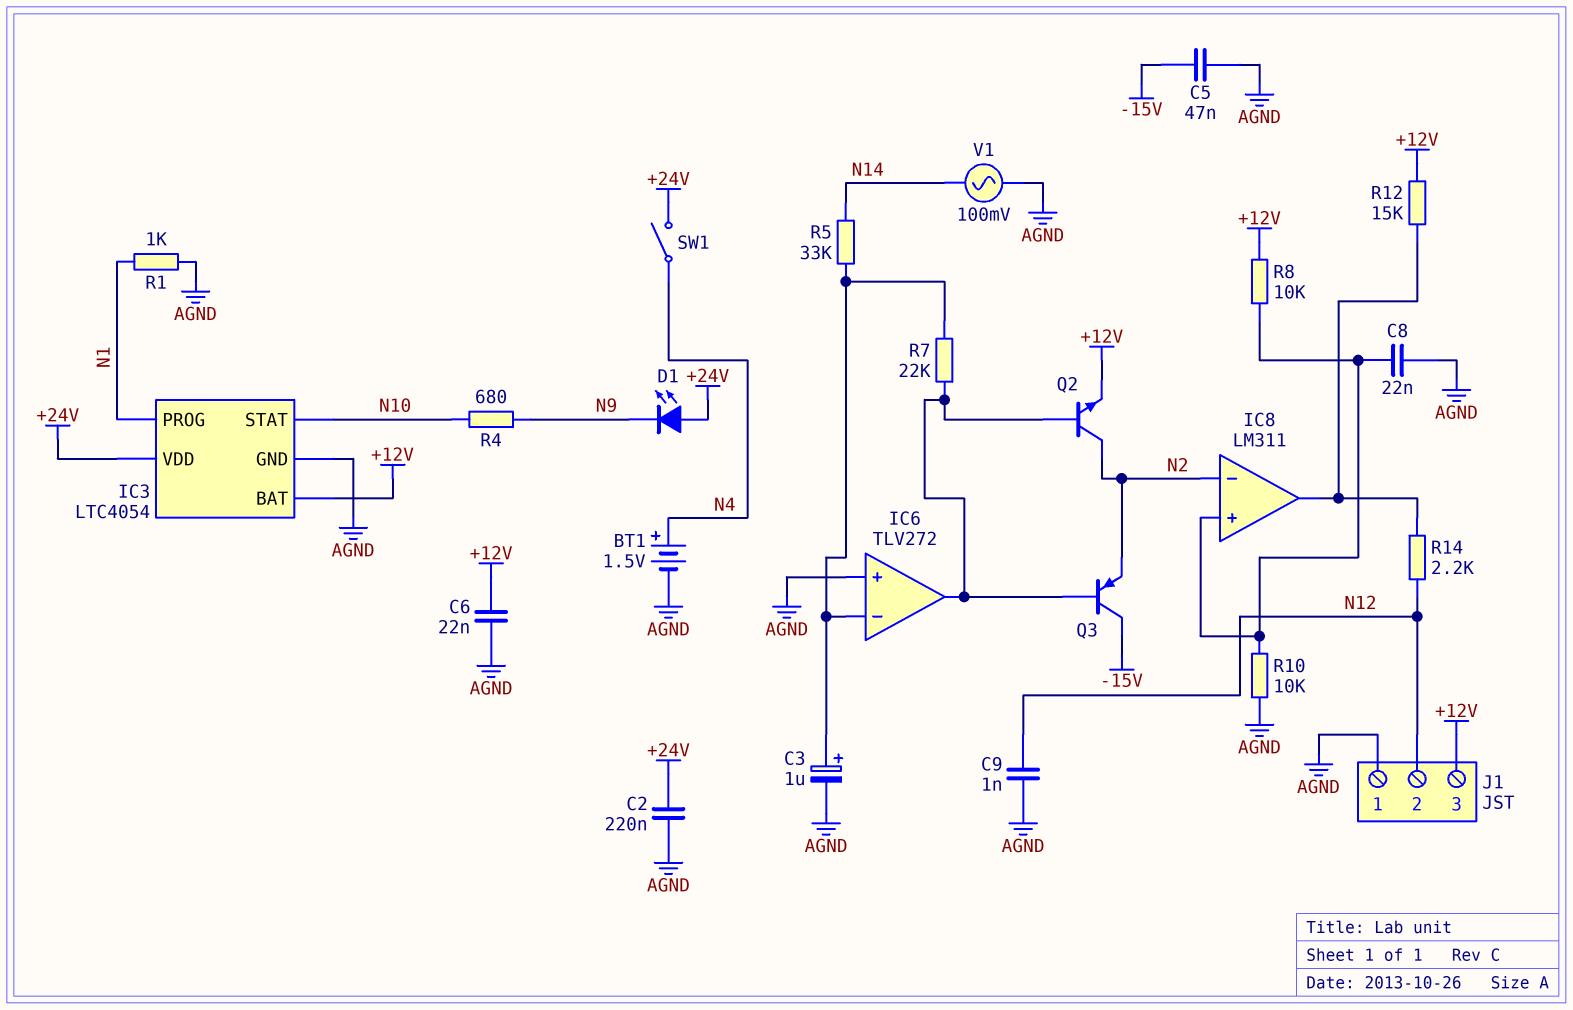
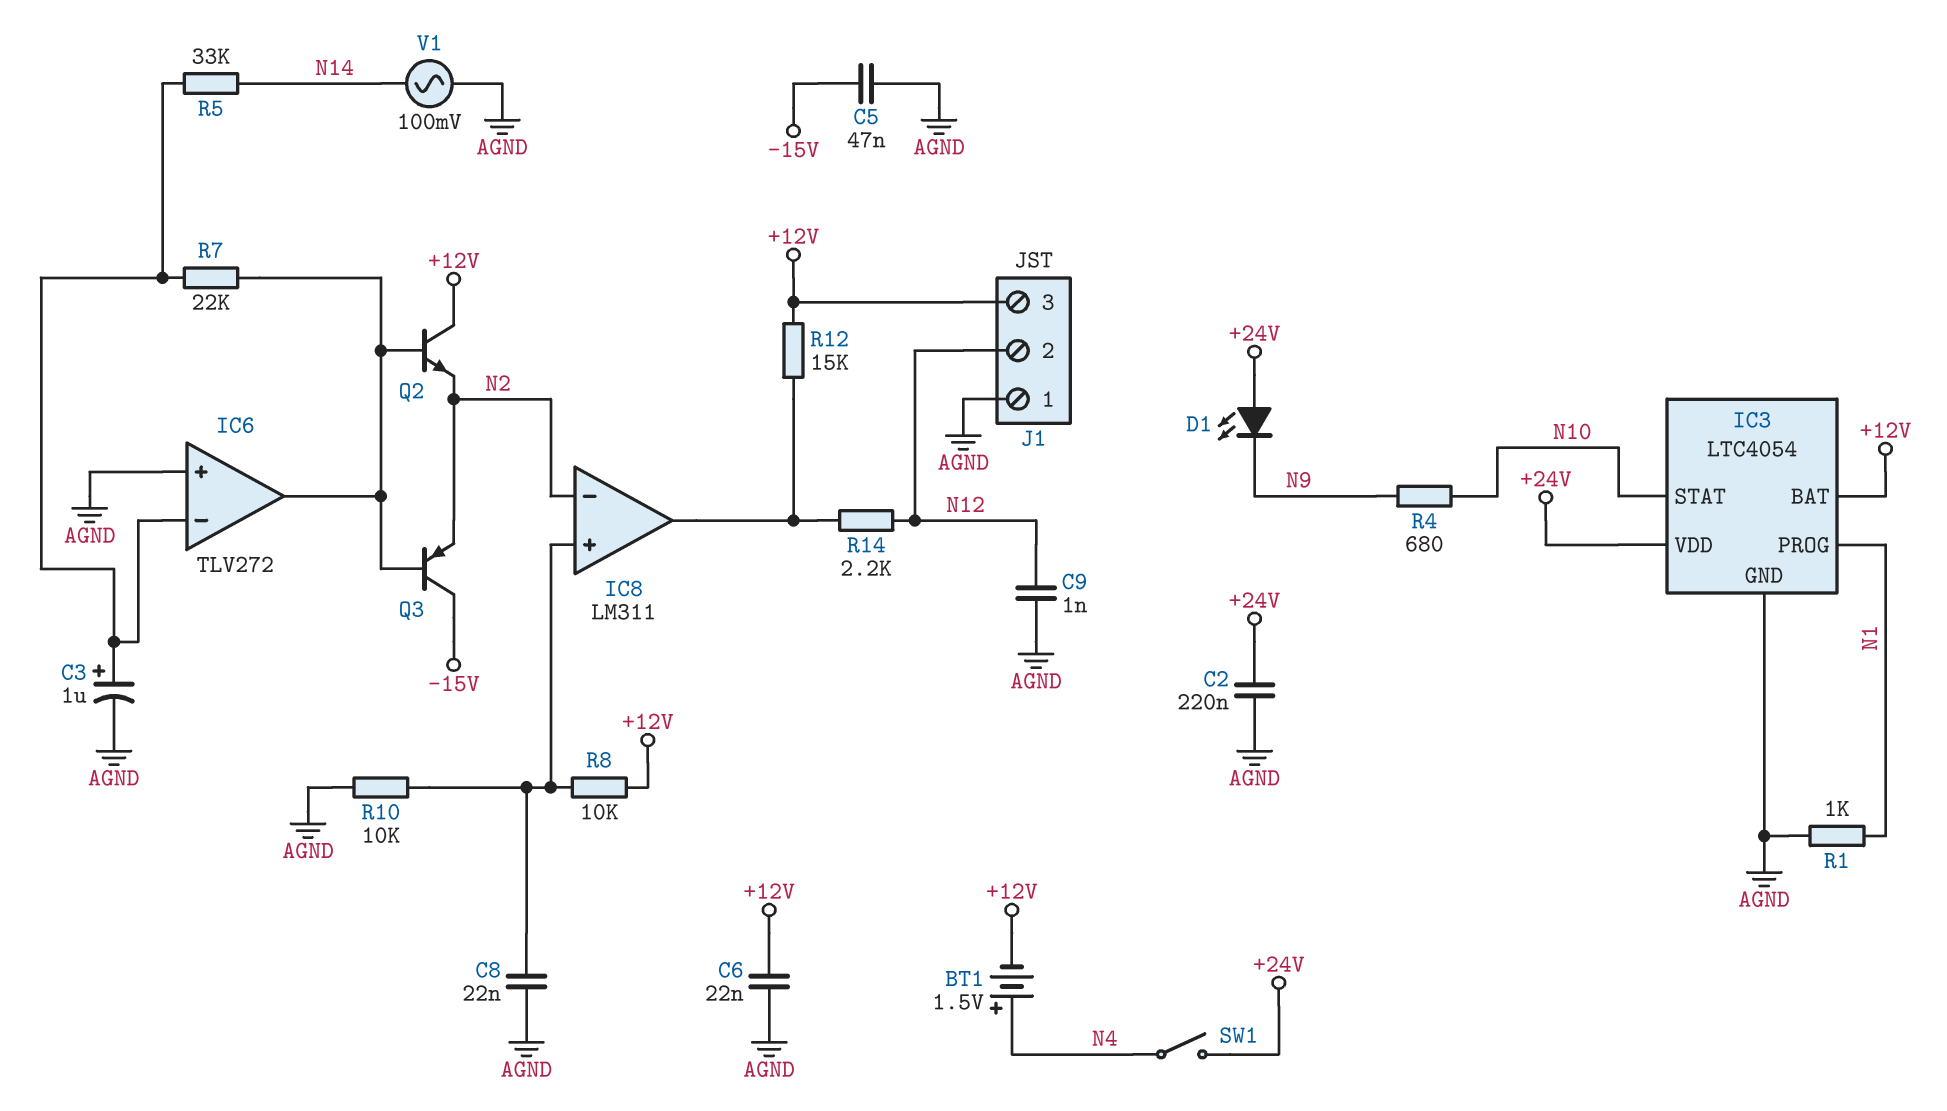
BT1: 1.5V (plus N4, minus AGND) -> 1.5V (plus N4, minus +12V)
Q2: NPN (B IC6/out, C N2, E +12V) -> NPN (B IC6/out, C +12V, E N2)

